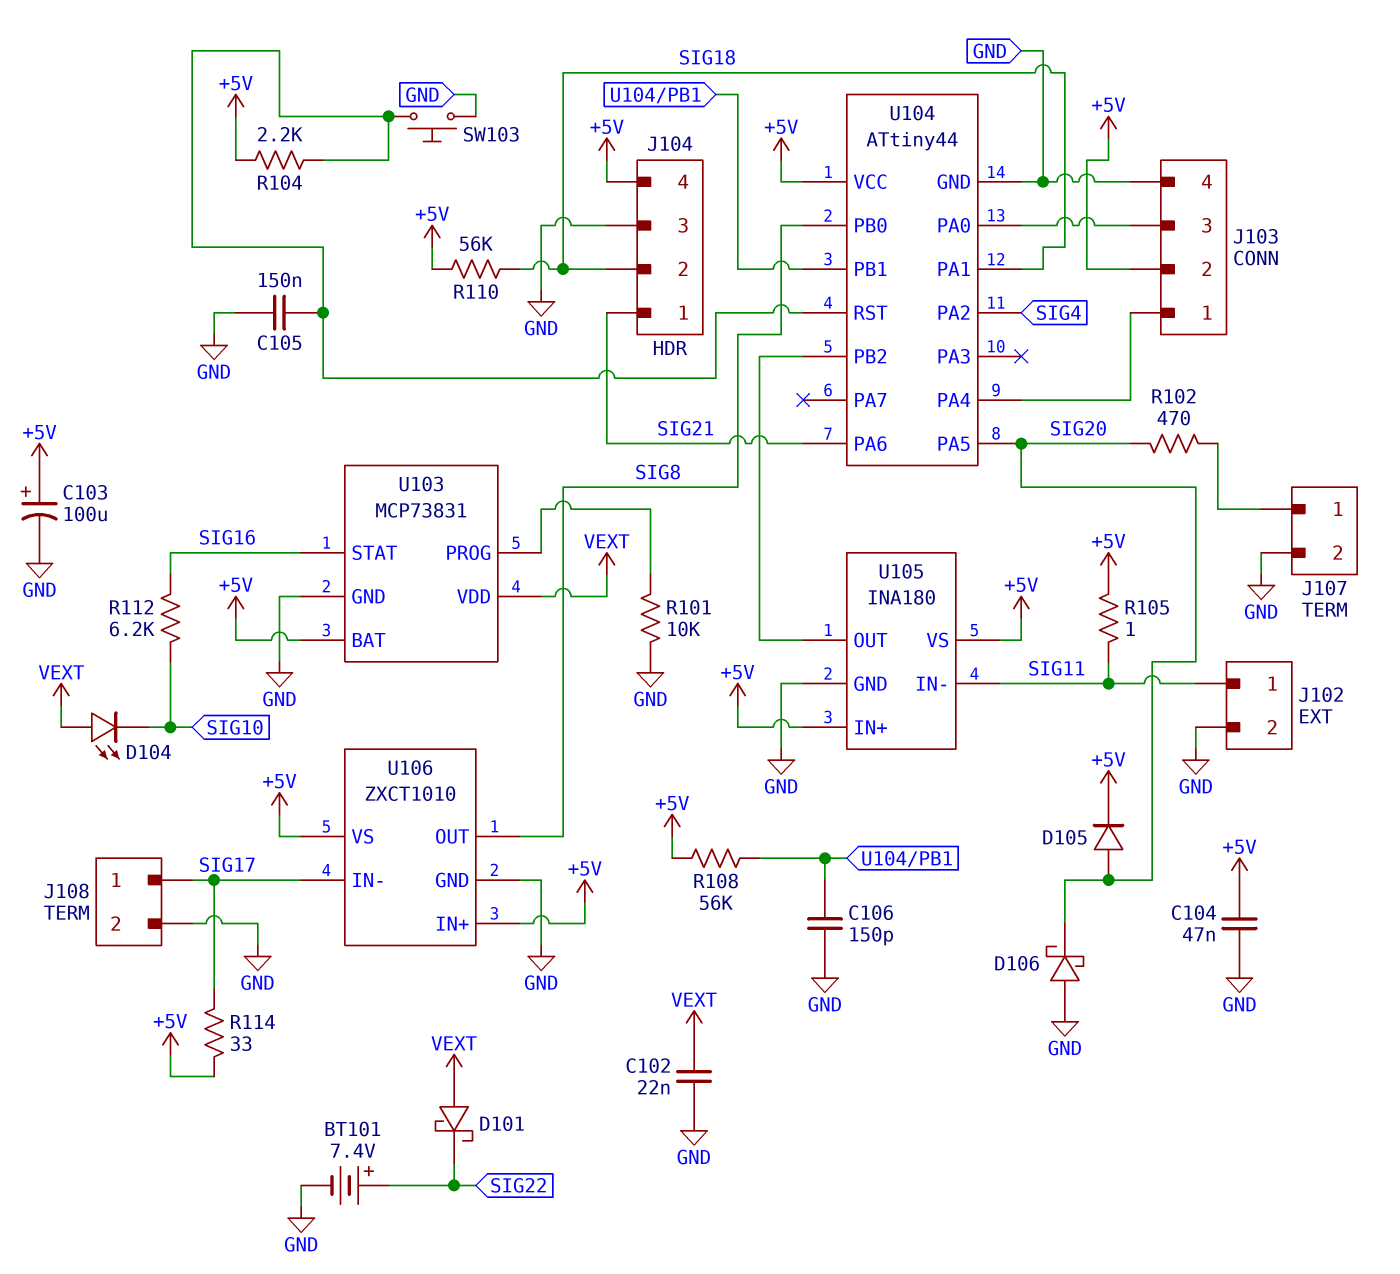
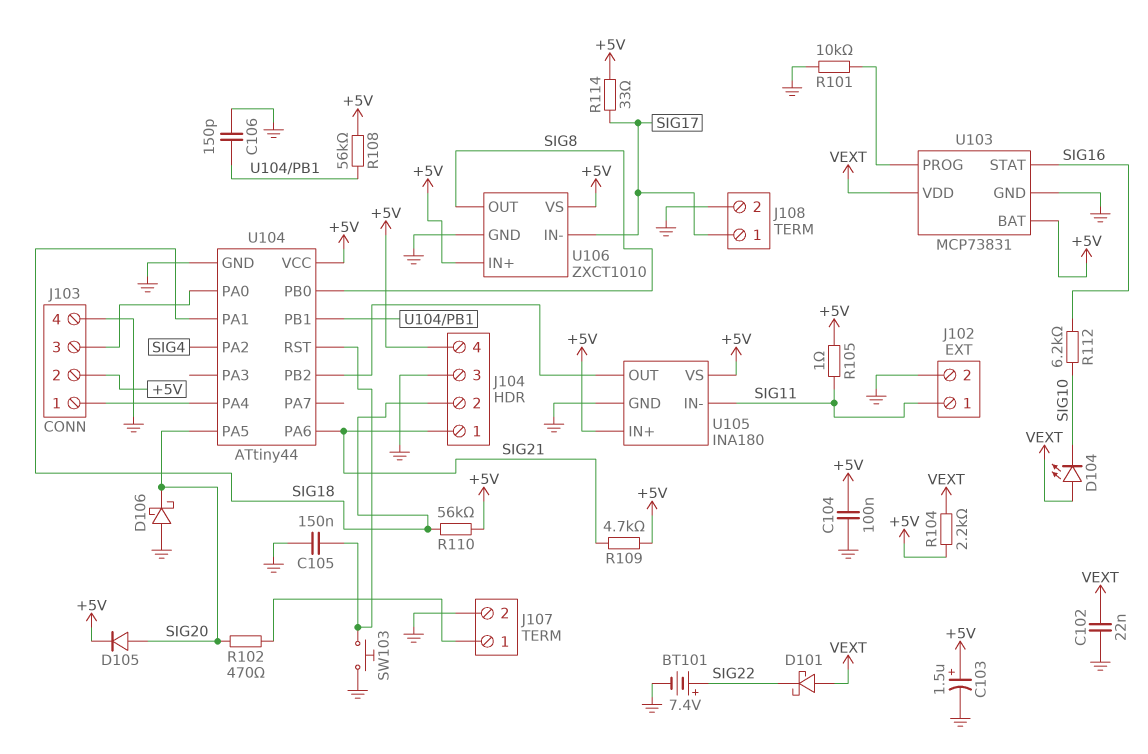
C103: 100uF (plus +5V, minus GND) -> 1.5uF (plus +5V, minus GND)
C104: 47nF (+5V, GND) -> 100nF (+5V, GND)
R104: 2.2k (+5V, U104/RST) -> 2.2k (+5V, VEXT)
R109: none -> 4.7k (+5V, SIG21)

